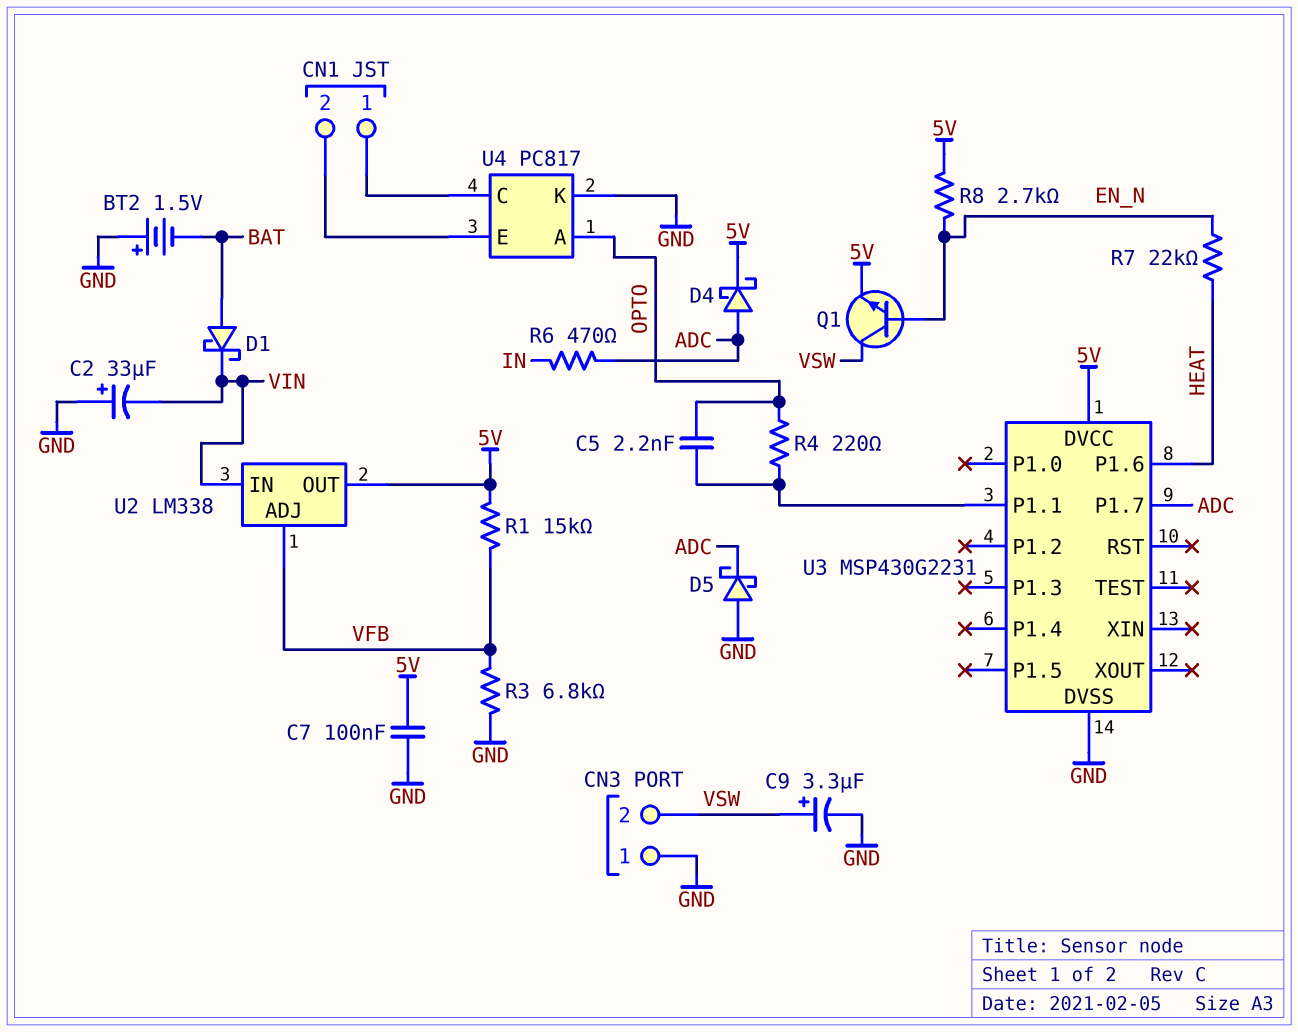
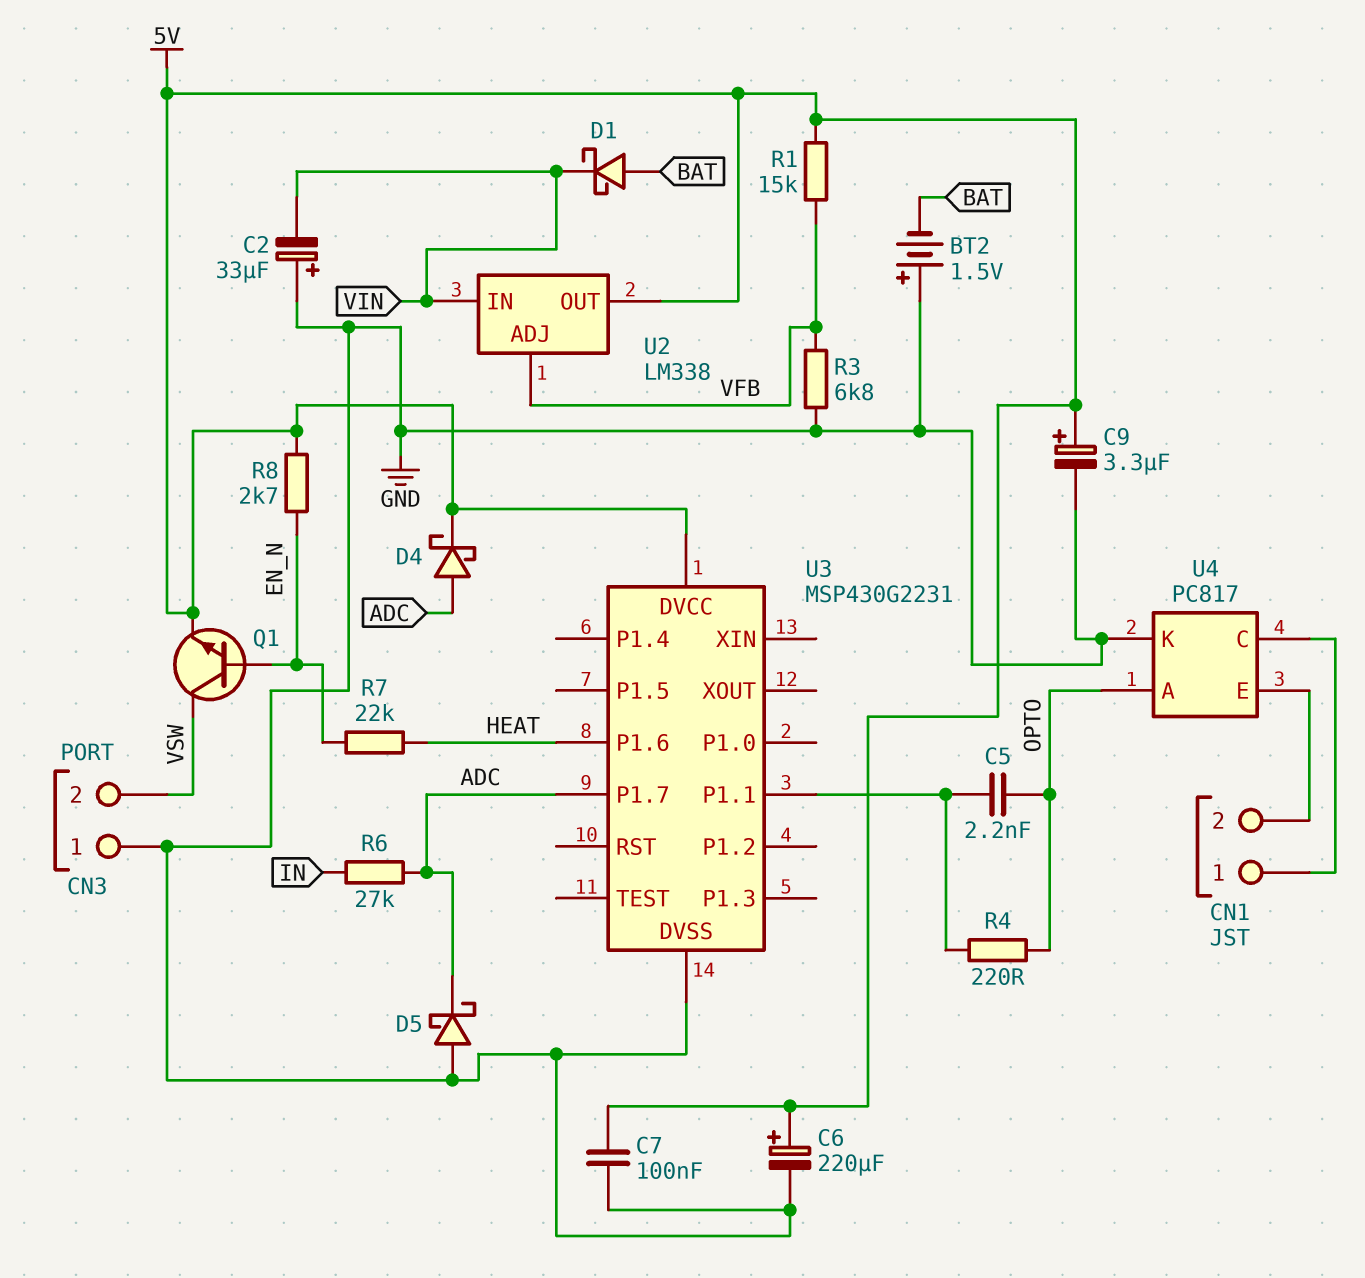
C6: none -> 220uF (plus 5V, minus GND)
C9: 3.3uF (plus VSW, minus GND) -> 3.3uF (plus 5V, minus GND)
R6: 470 (ADC, IN) -> 27k (ADC, IN)

